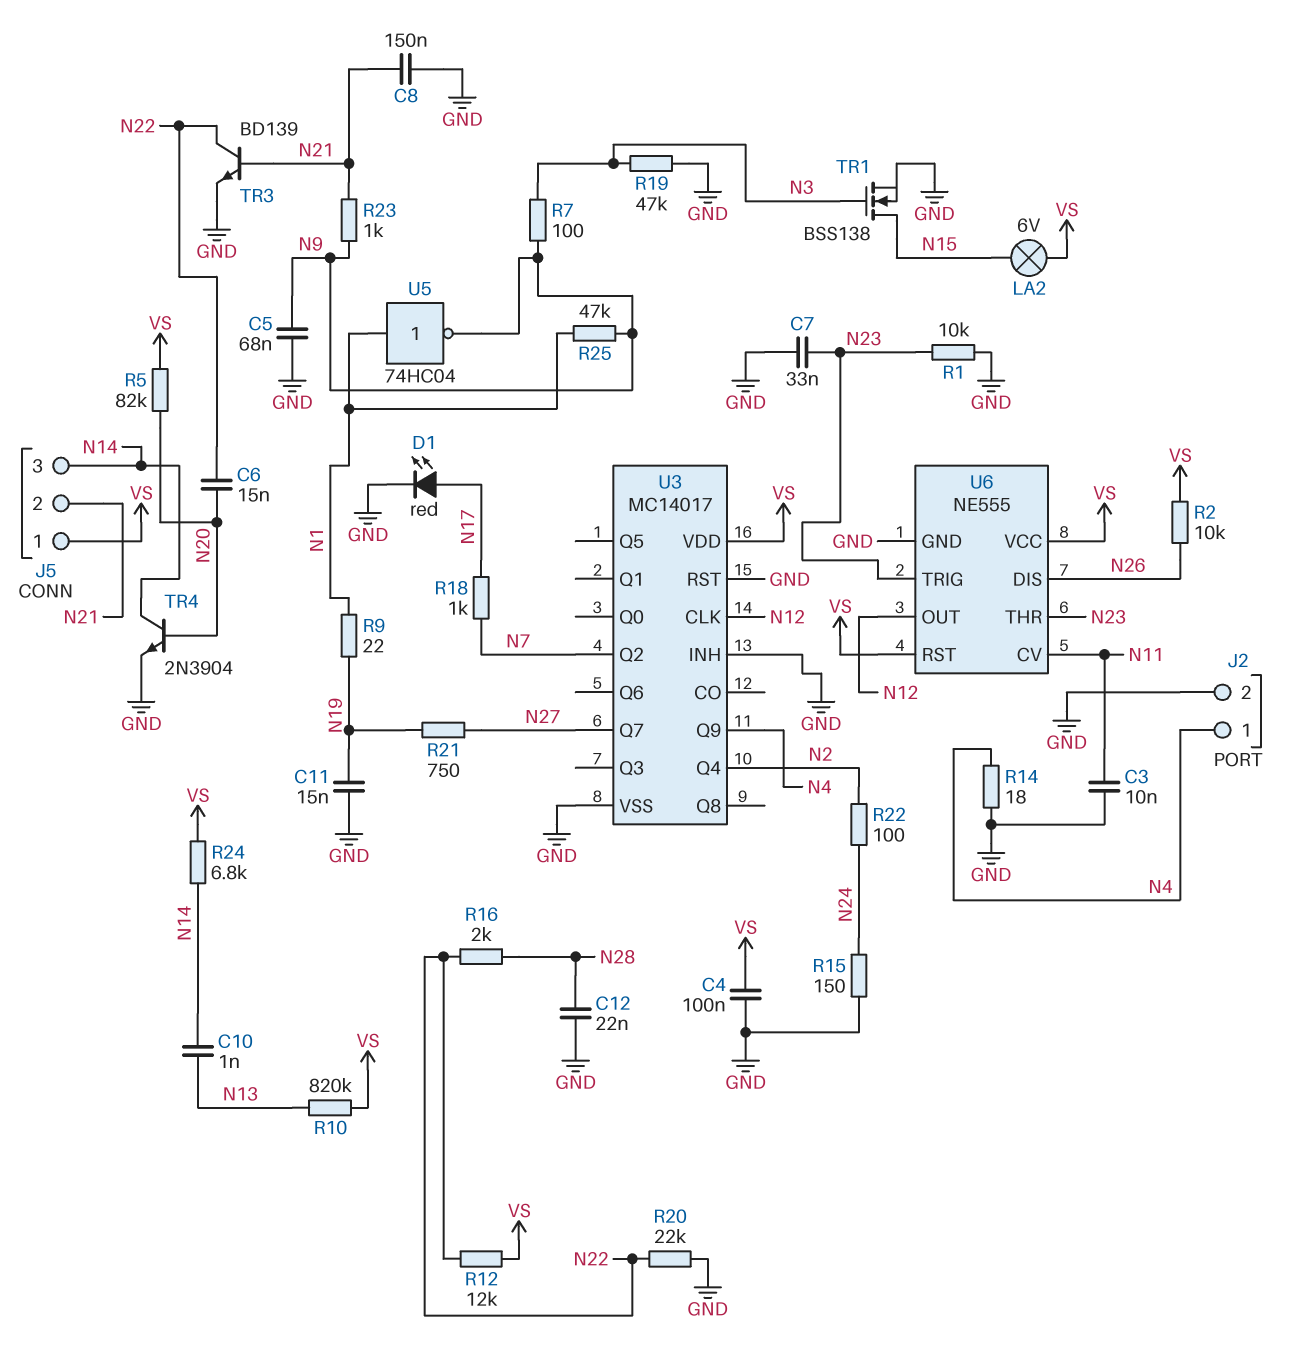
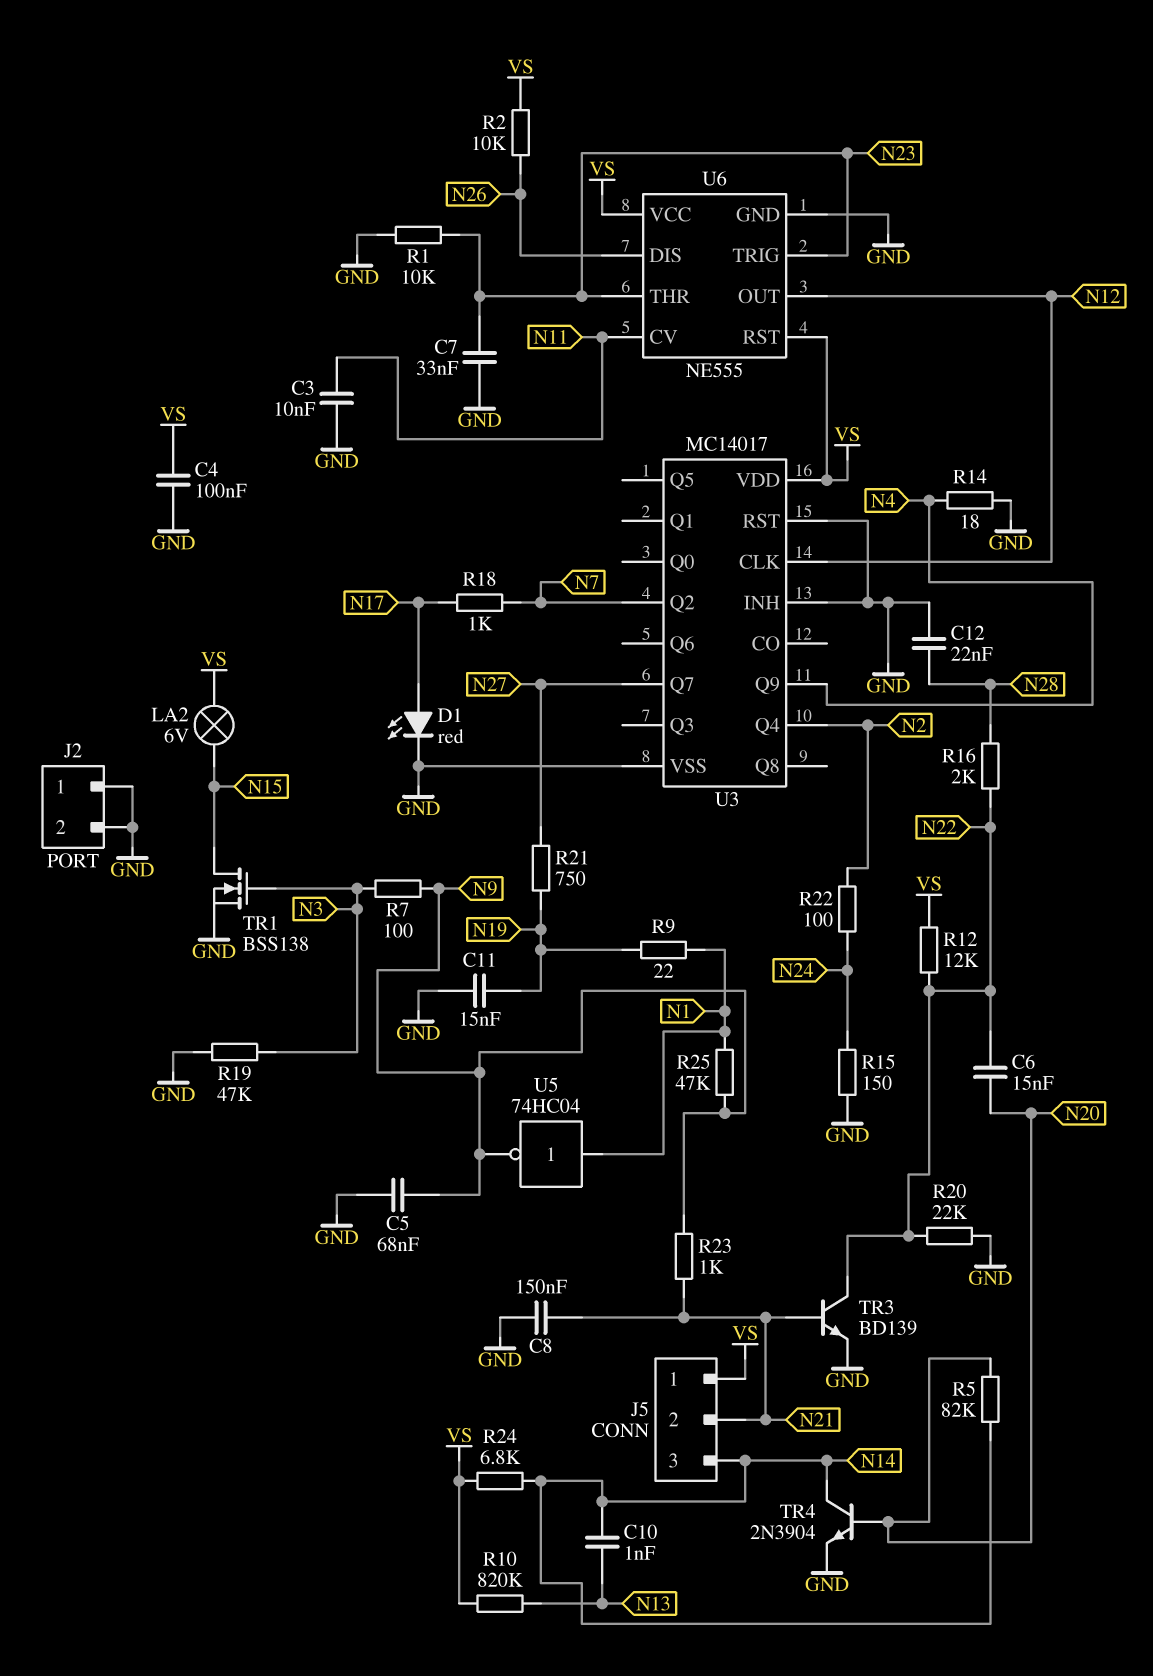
J2 pin 1: N4 -> GND
R5: 82k (N20, VS) -> 82k (N14, N20)

